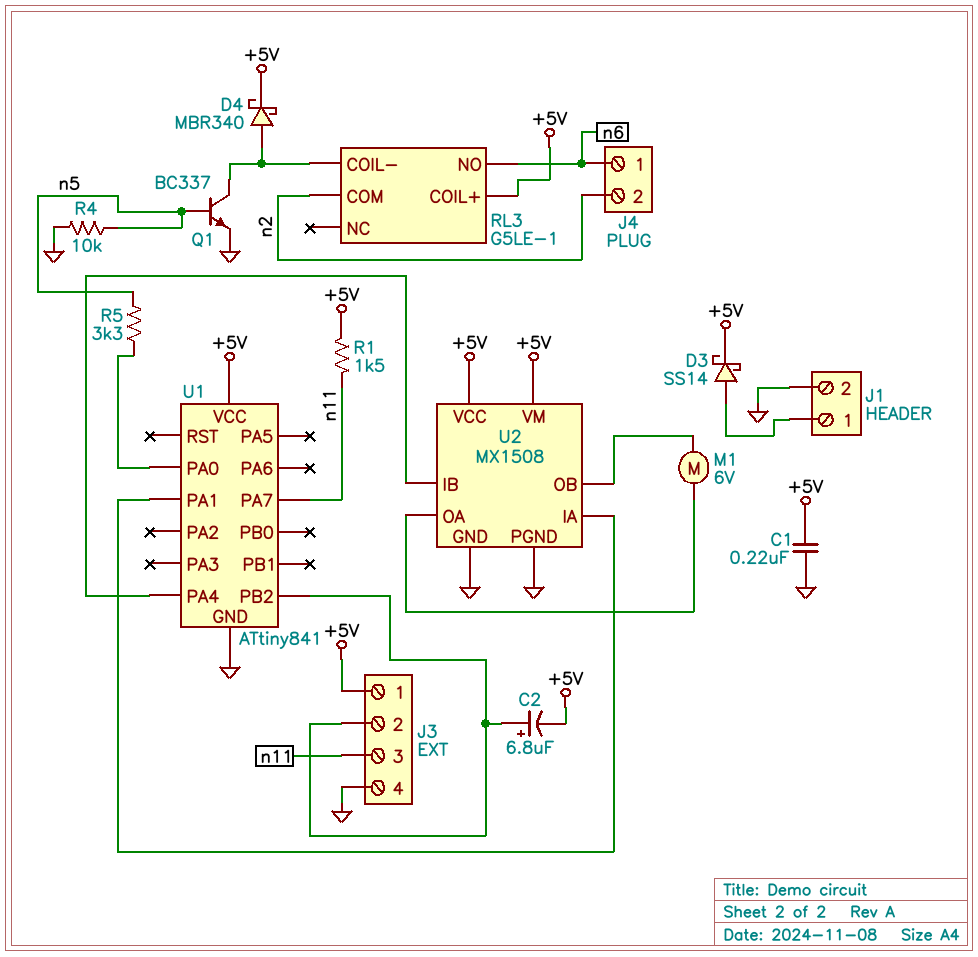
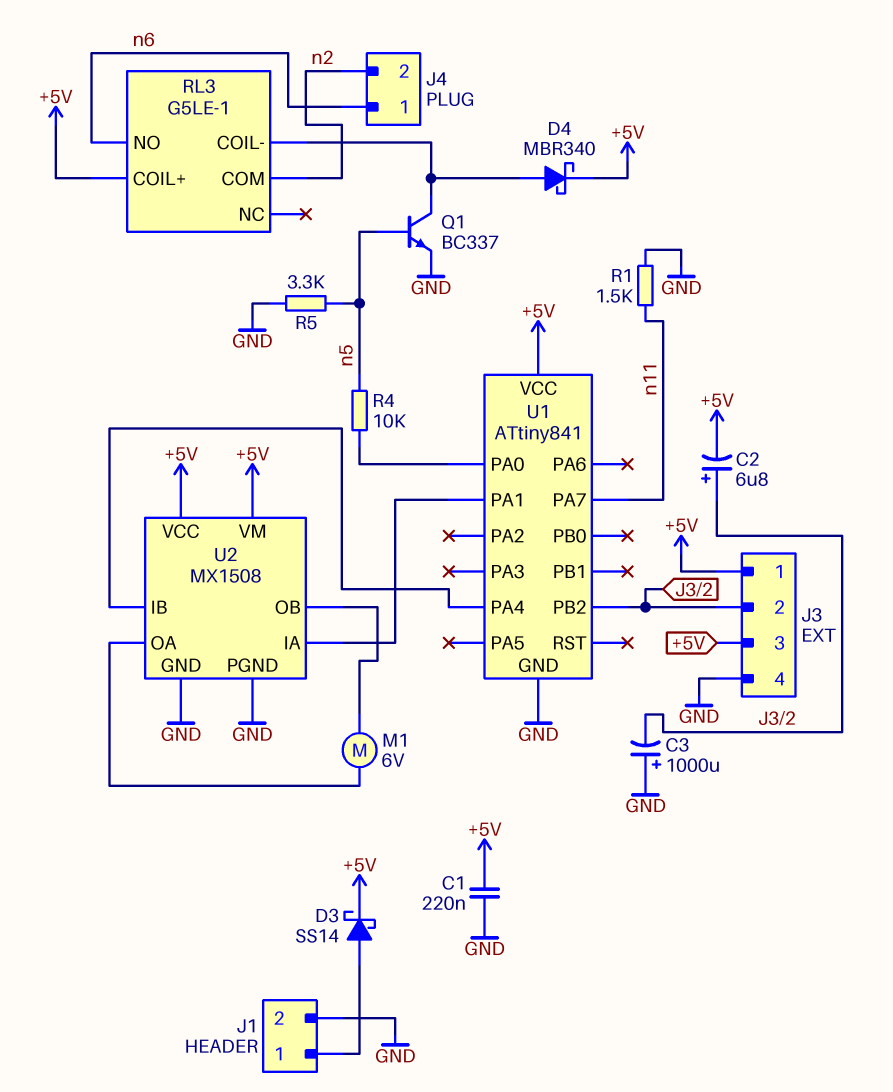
C3: none -> 1000uF (plus GND, minus J3/2)
J3 pin 3: n11 -> +5V
R1: 1.5k (+5V, n11) -> 1.5k (GND, n11)
R4: 10k (GND, n5) -> 10k (U1/PA0, n5)
R5: 3.3k (U1/PA0, n5) -> 3.3k (GND, n5)

